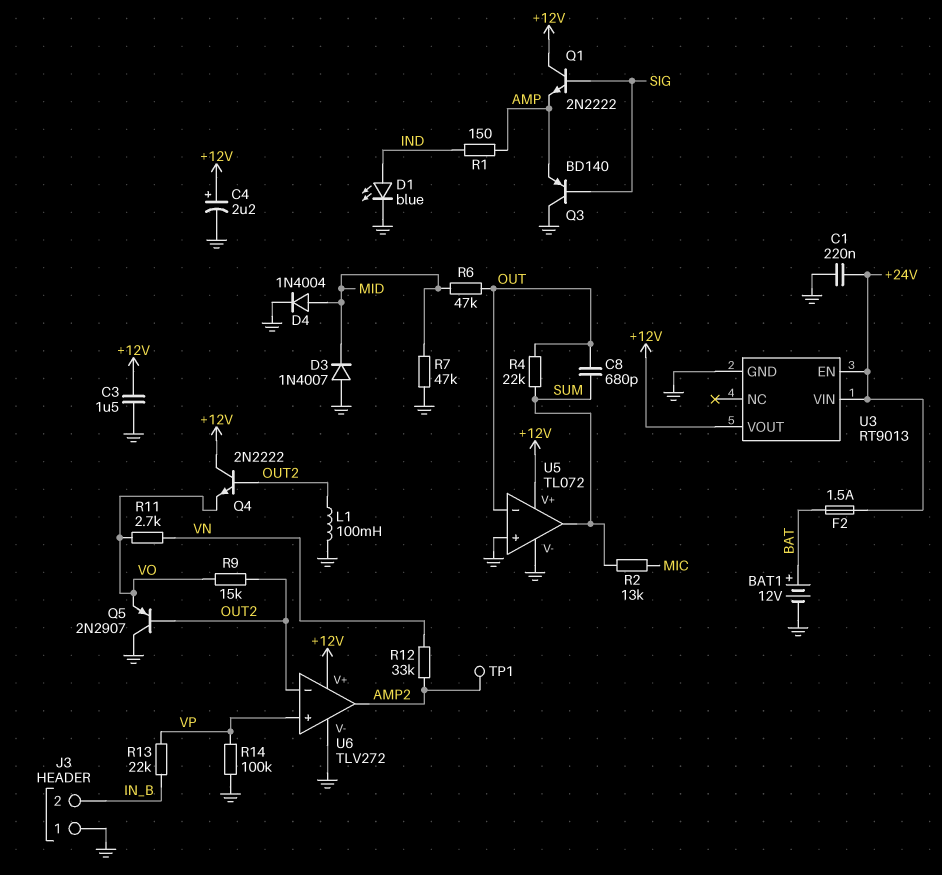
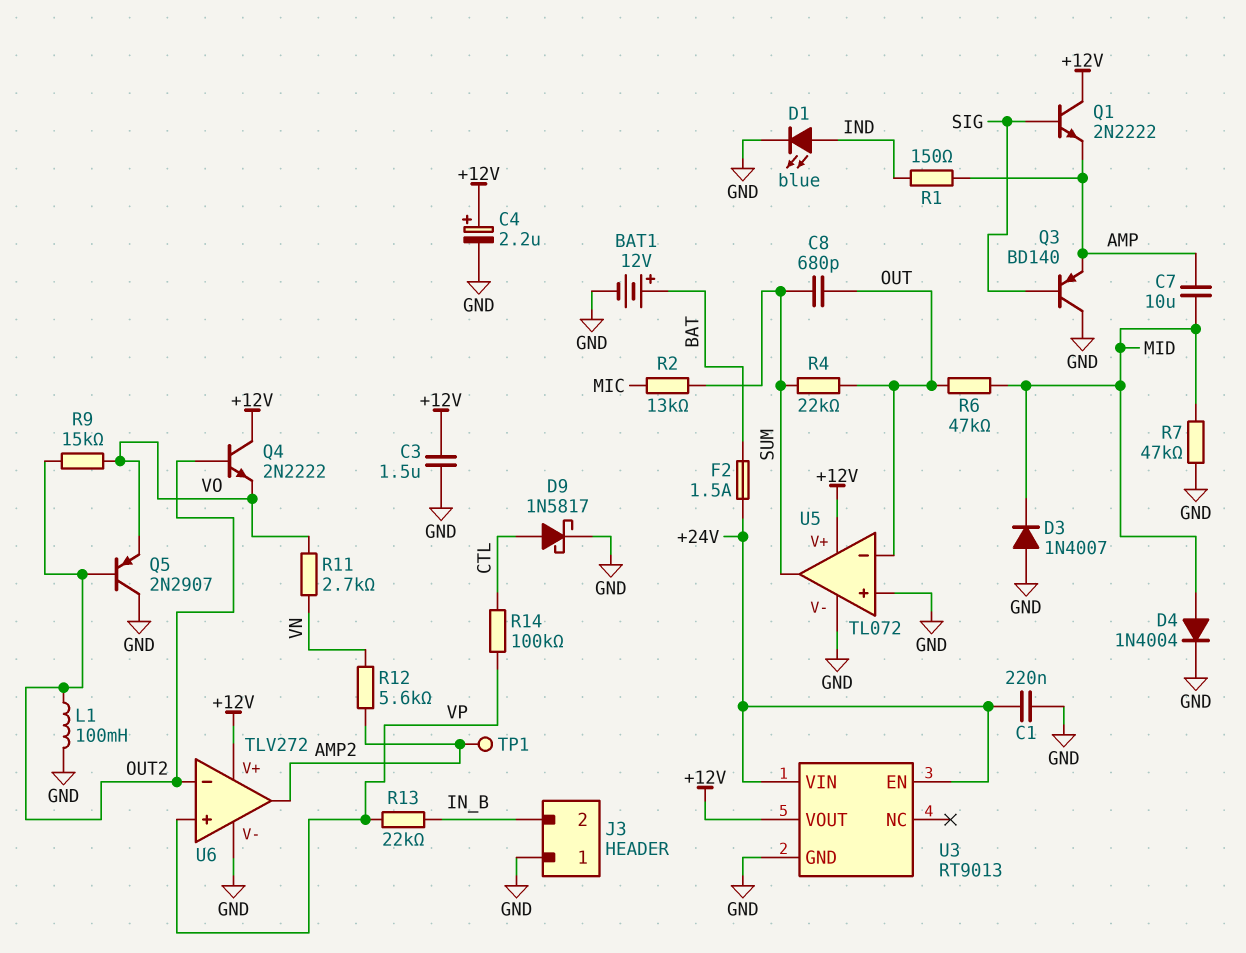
C7: none -> 10uF (AMP, MID)
D9: none -> schottky 1N5817 (A CTL, K GND)
R12: 33k (AMP2, VN) -> 5.6k (AMP2, VN)
R14: 100k (GND, VP) -> 100k (CTL, VP)

